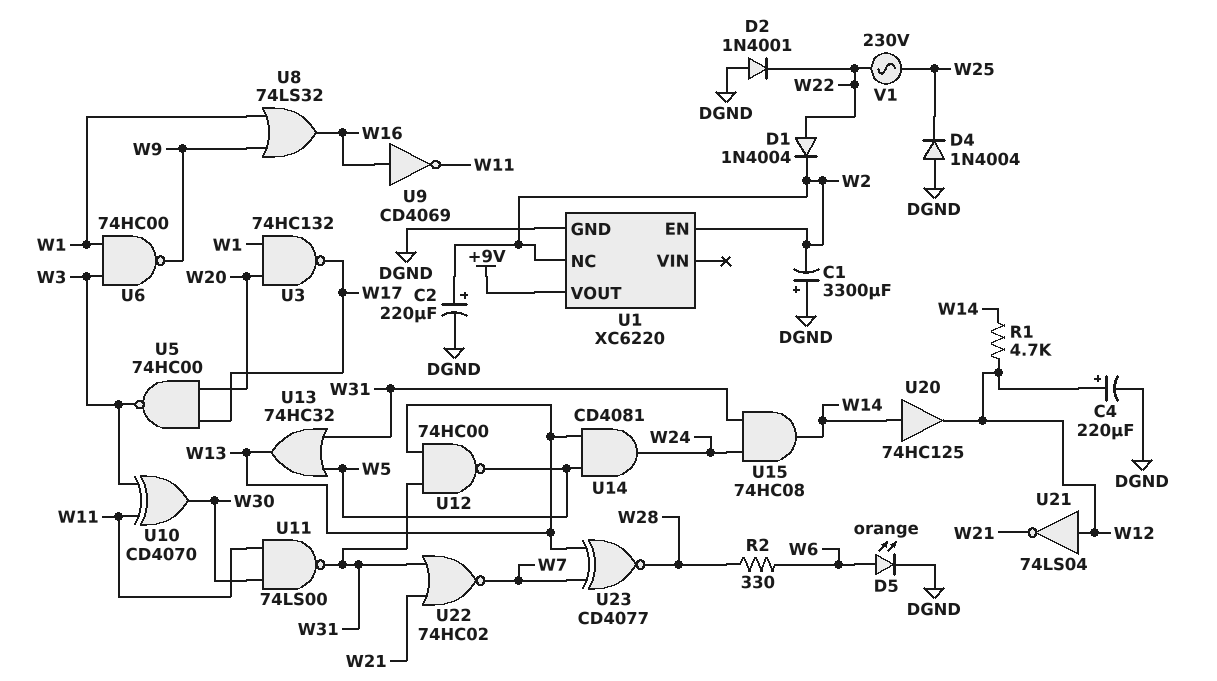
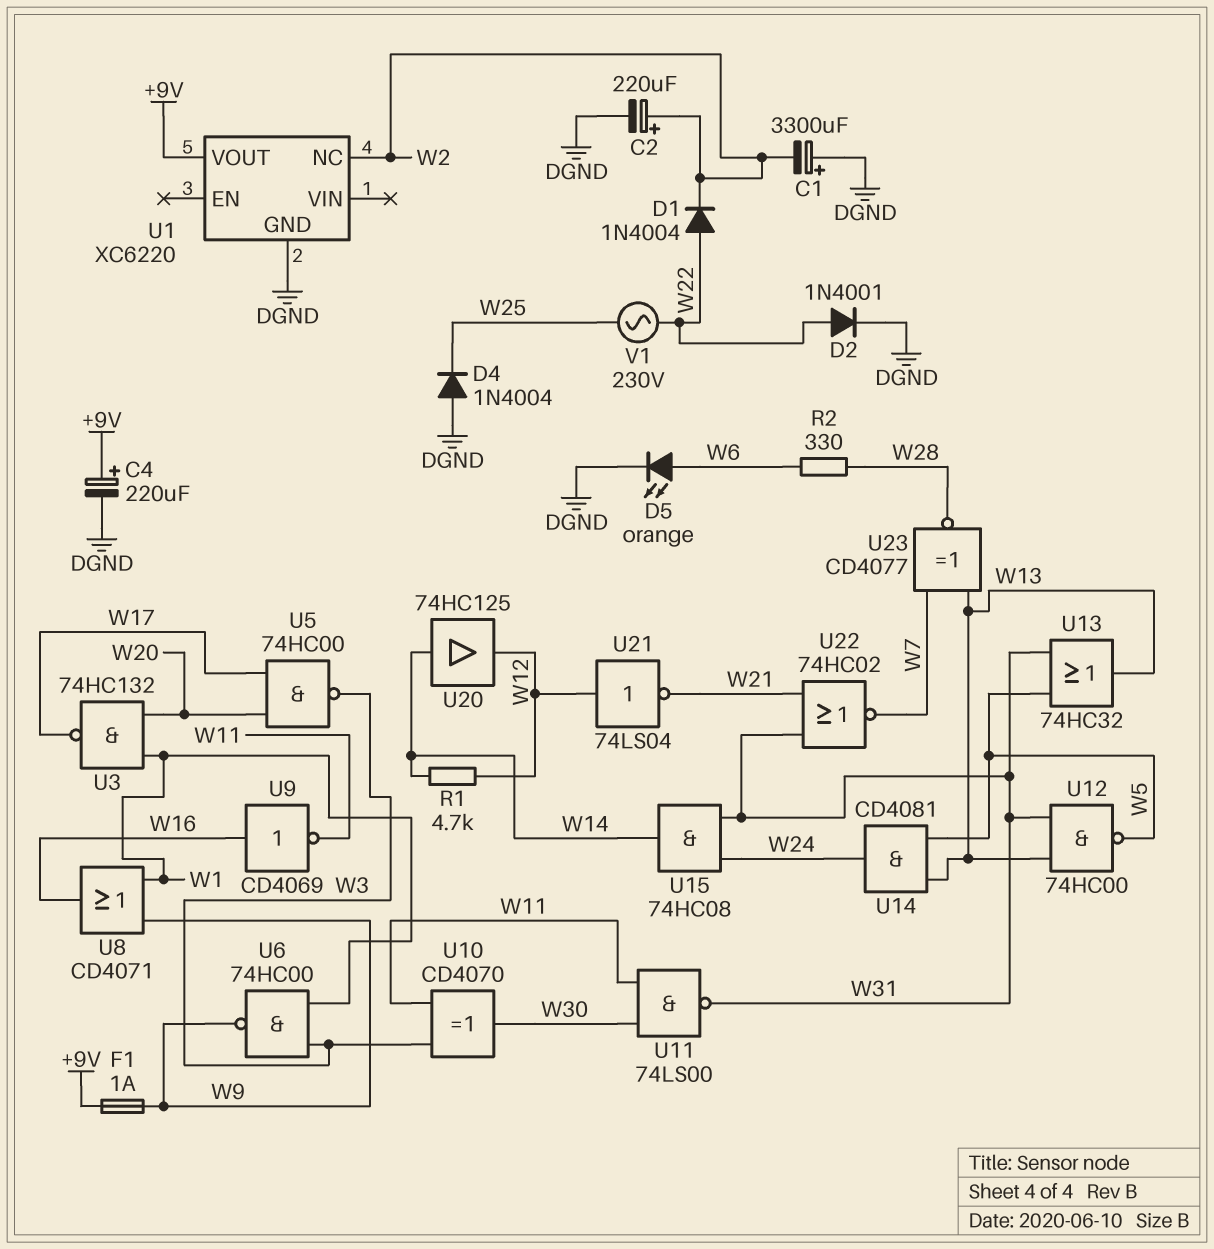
C4: 220uF (plus W12, minus DGND) -> 220uF (plus +9V, minus DGND)
D2: diode 1N4001 (A DGND, K W22) -> diode 1N4001 (A W22, K DGND)
F1: none -> 1A (+9V, W9)
U1 pin EN: W2 -> none
U8: OR 74LS32 (in W1, in W9, out W16) -> OR CD4071 (in W1, in W9, out W16)

